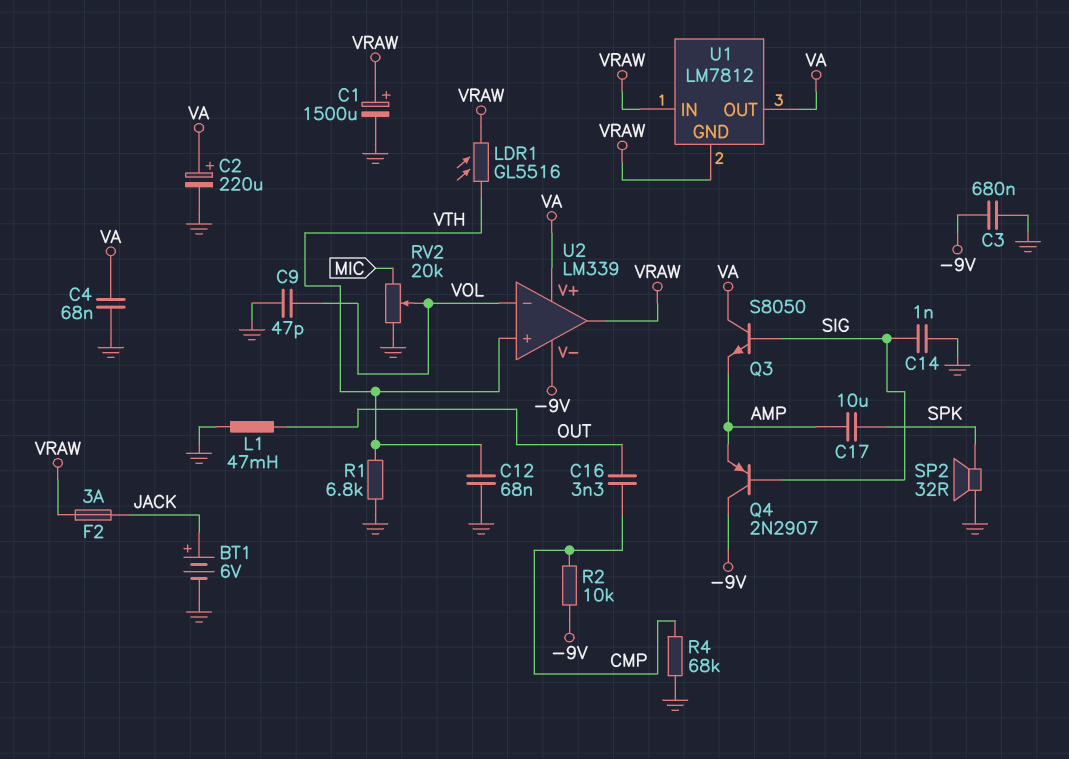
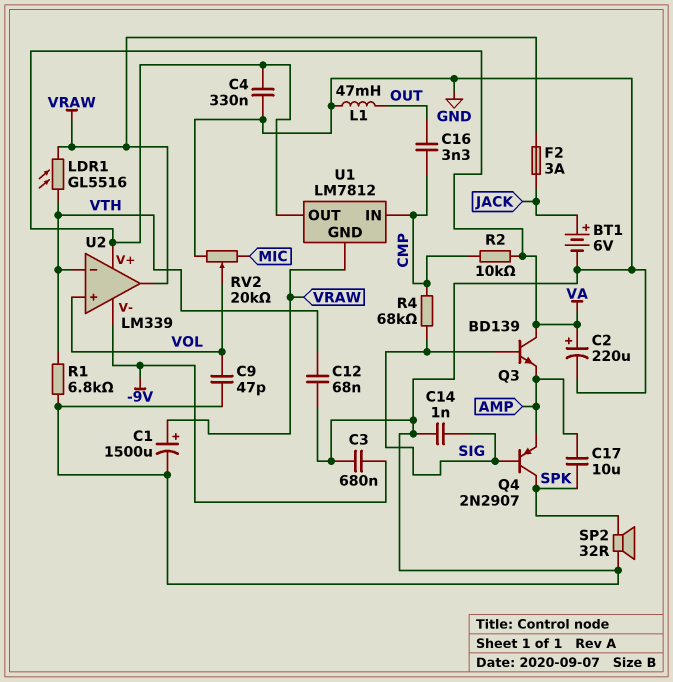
C4: 68nF (GND, VA) -> 330nF (GND, VA)
Q3: NPN S8050 (B SIG, C VA, E AMP) -> NPN BD139 (B SIG, C VA, E AMP)
Q4: PNP 2N2907 (B SIG, C -9V, E AMP) -> PNP 2N2907 (B SIG, C SPK, E AMP)
R2: 10k (-9V, CMP) -> 10k (CMP, VA)
R4: 68k (CMP, GND) -> 68k (CMP, SIG)
U1 pin IN: VRAW -> CMP
U2 pin in+: VTH -> VOL
U2 pin in-: VOL -> VTH

